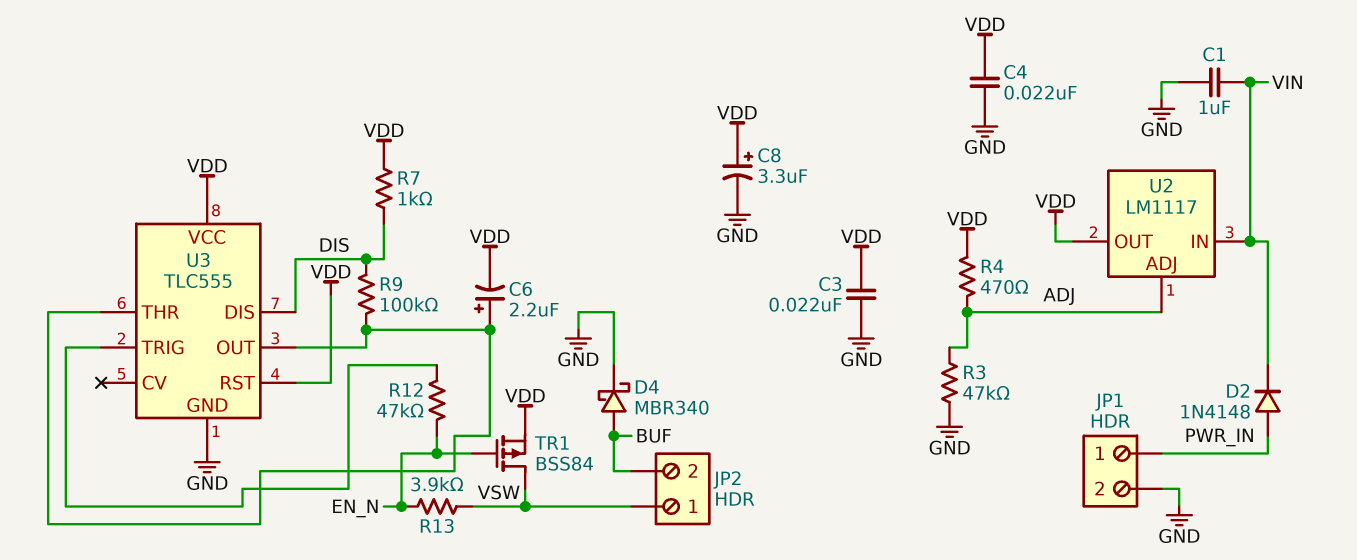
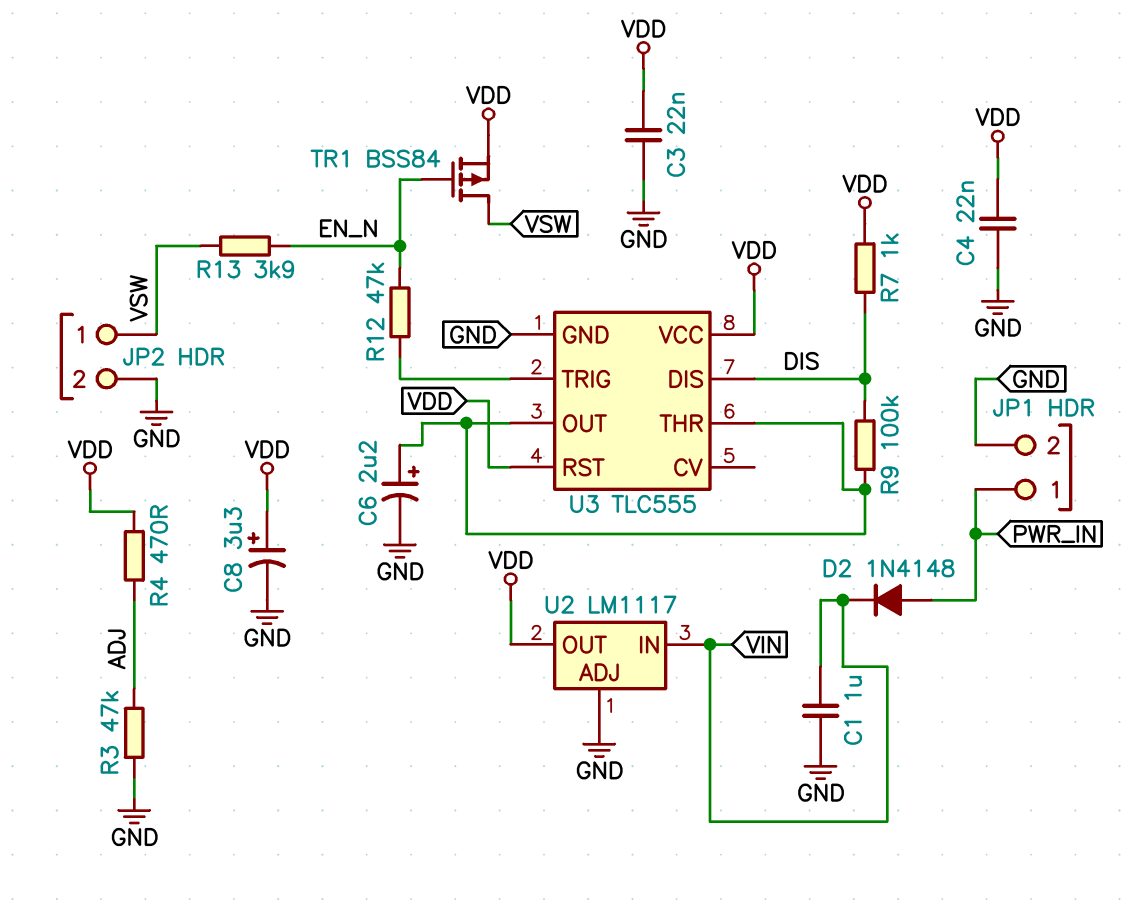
C6: 2.2uF (plus U3/OUT, minus VDD) -> 2.2uF (plus U3/OUT, minus GND)
D4: schottky MBR340 (A BUF, K GND) -> none
JP2 pin 2: BUF -> GND
U2 pin ADJ: ADJ -> GND

